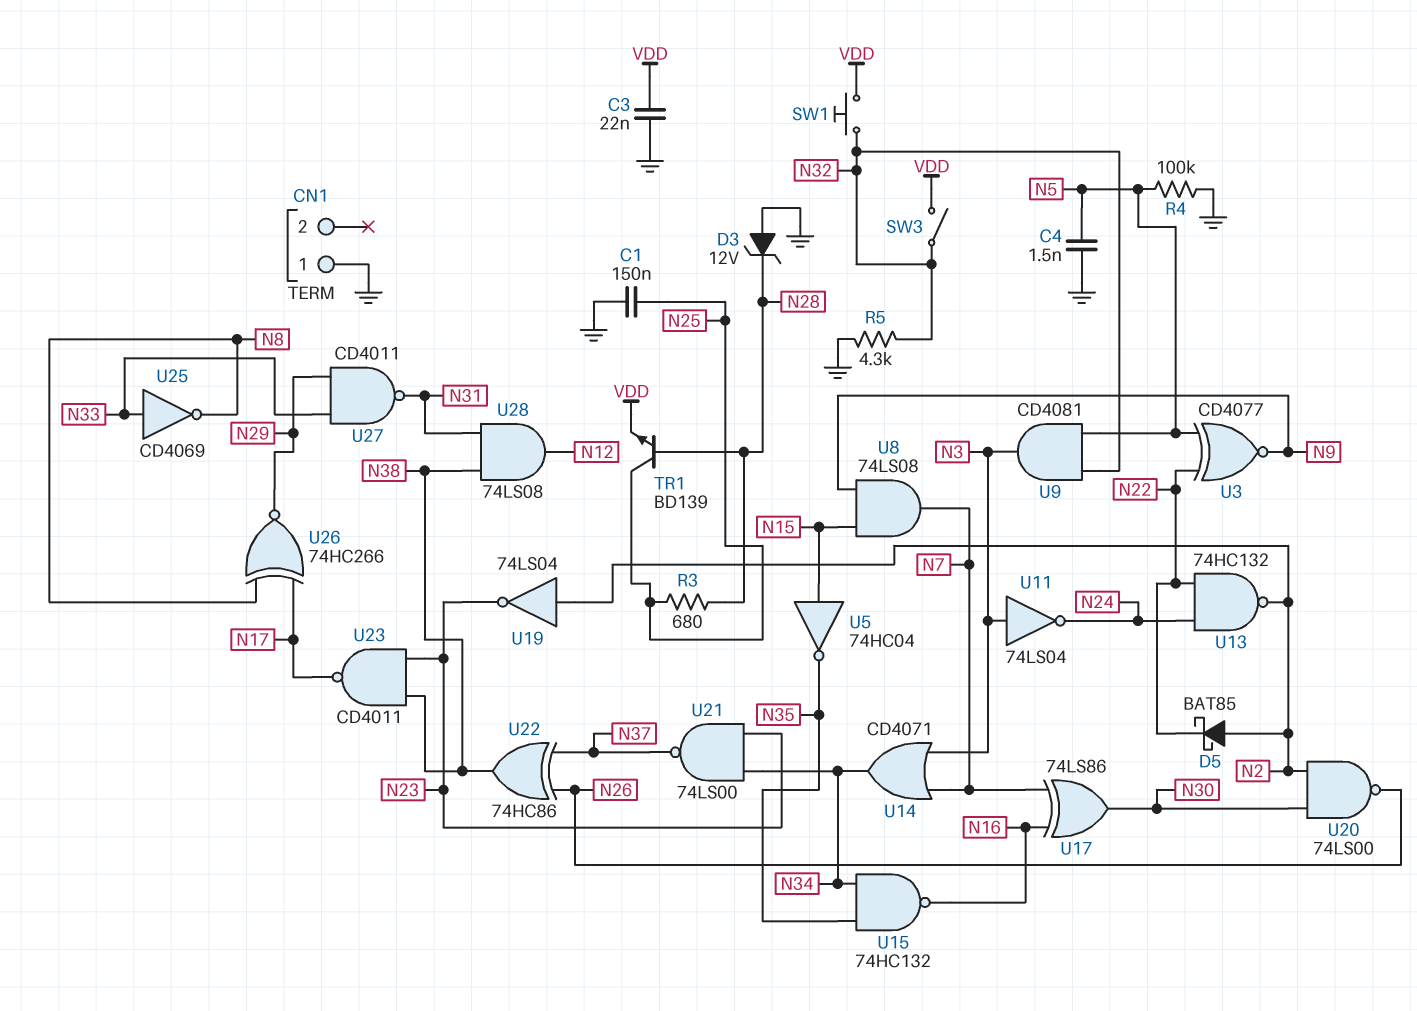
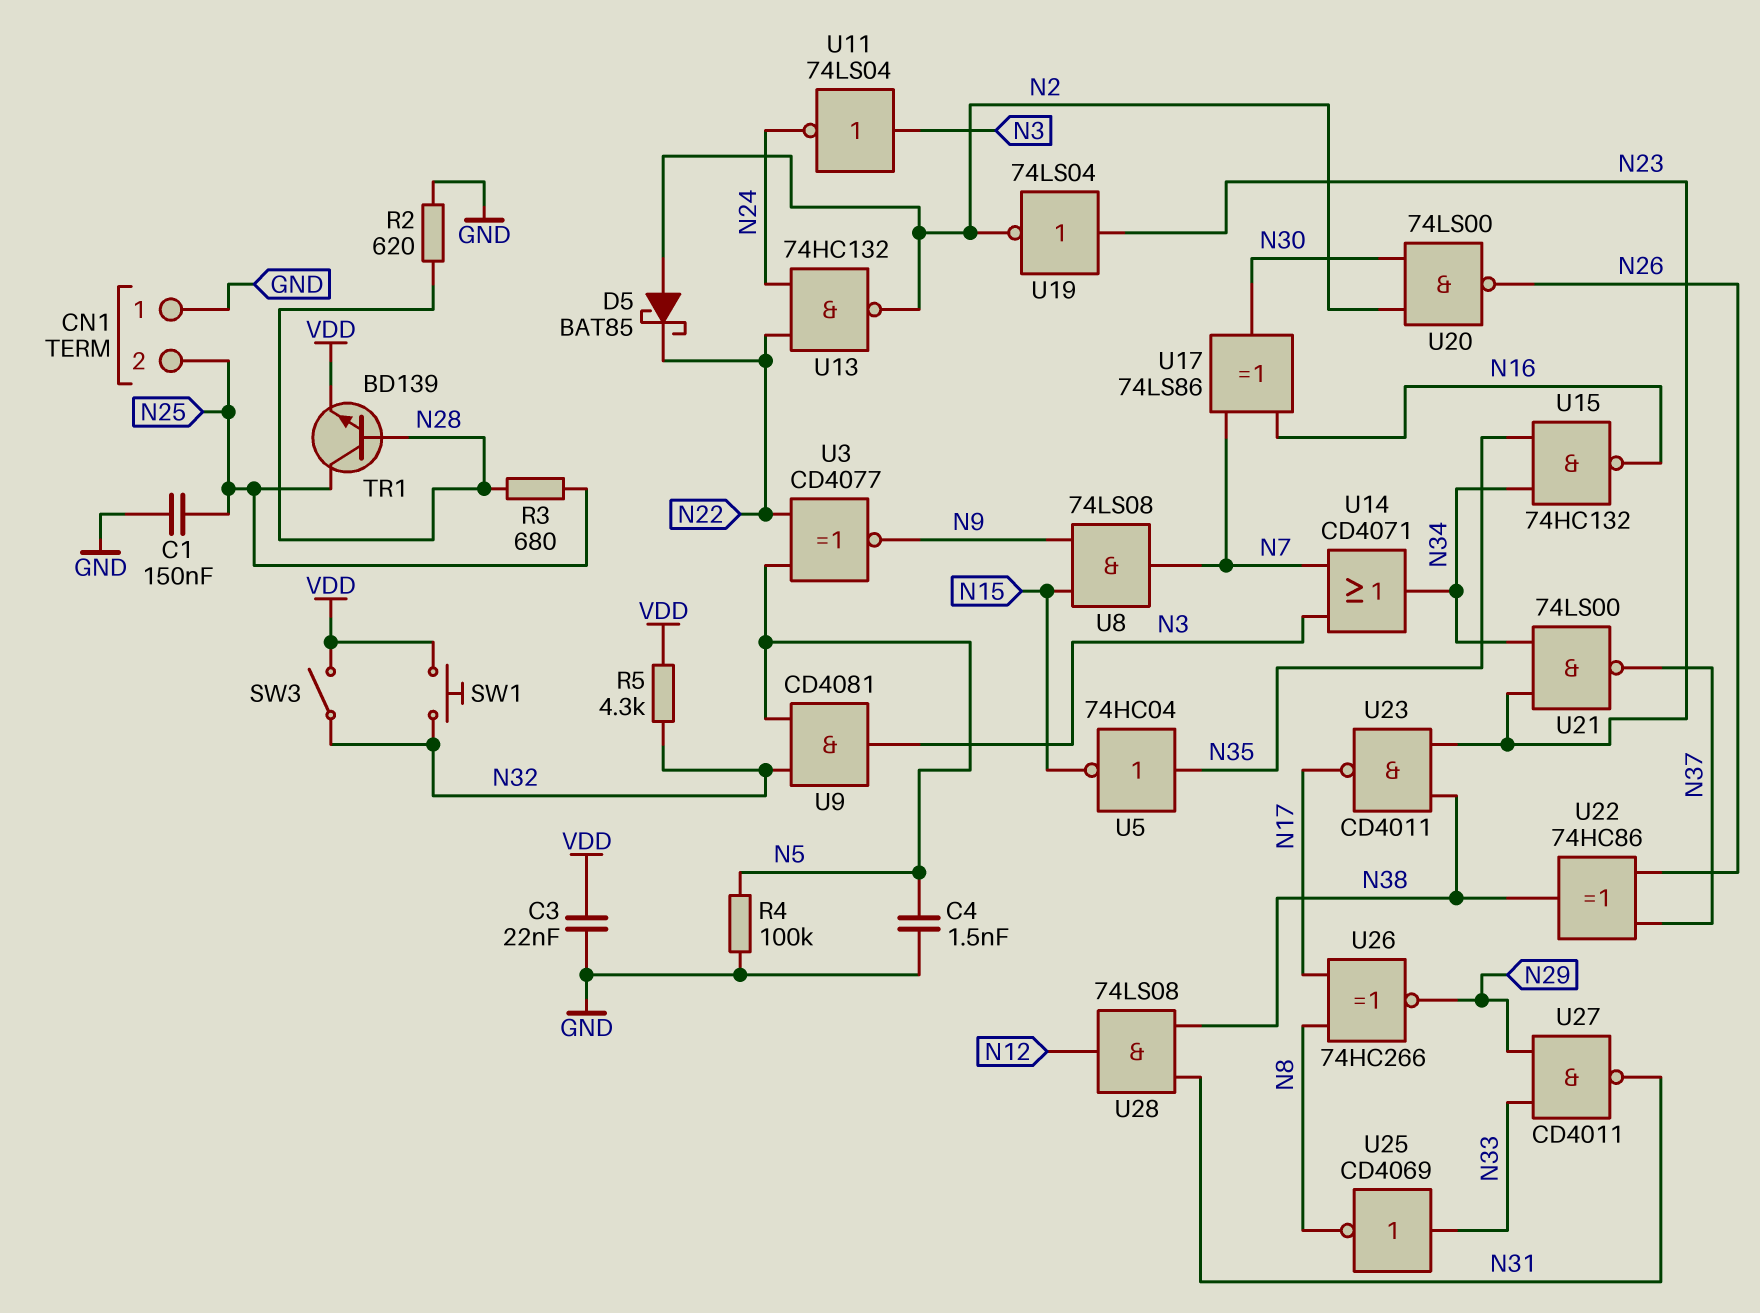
CN1 pin 2: none -> N25
D3: zener 12V (A GND, K N28) -> none
R2: none -> 620 (GND, N28)
R5: 4.3k (GND, N32) -> 4.3k (N32, VDD)
U5: NOT 74HC04 (in N15, out N35) -> NOT 74HC04 (in N35, out N15)
U19: NOT 74LS04 (in N2, out N23) -> NOT 74LS04 (in N23, out N2)

